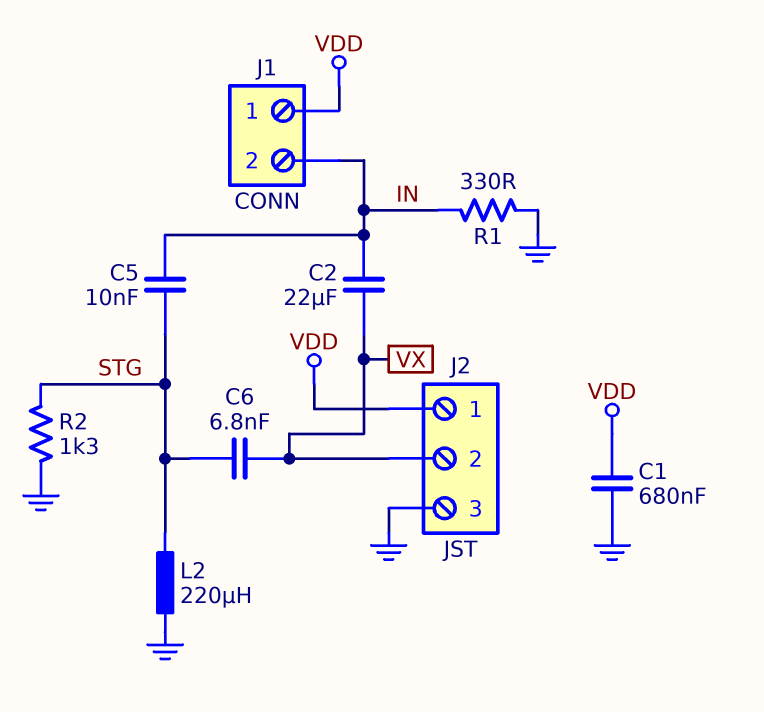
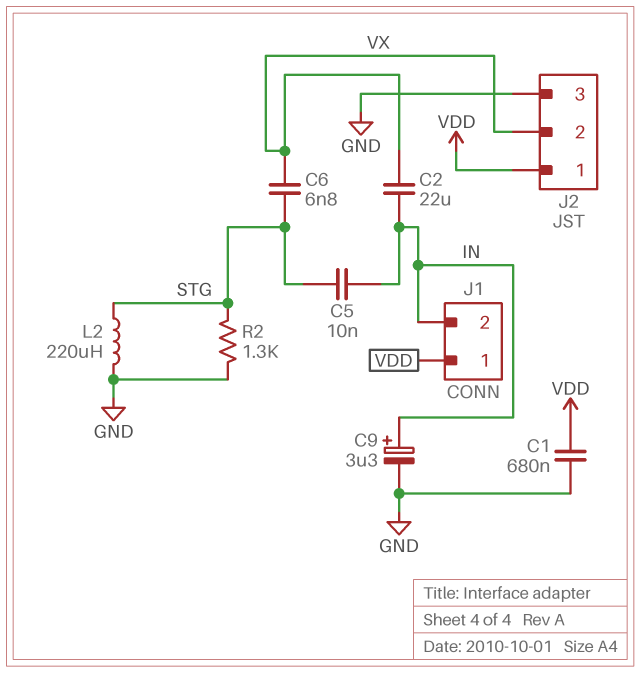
C9: none -> 3.3uF (plus IN, minus GND)
R1: 330 (GND, IN) -> none

